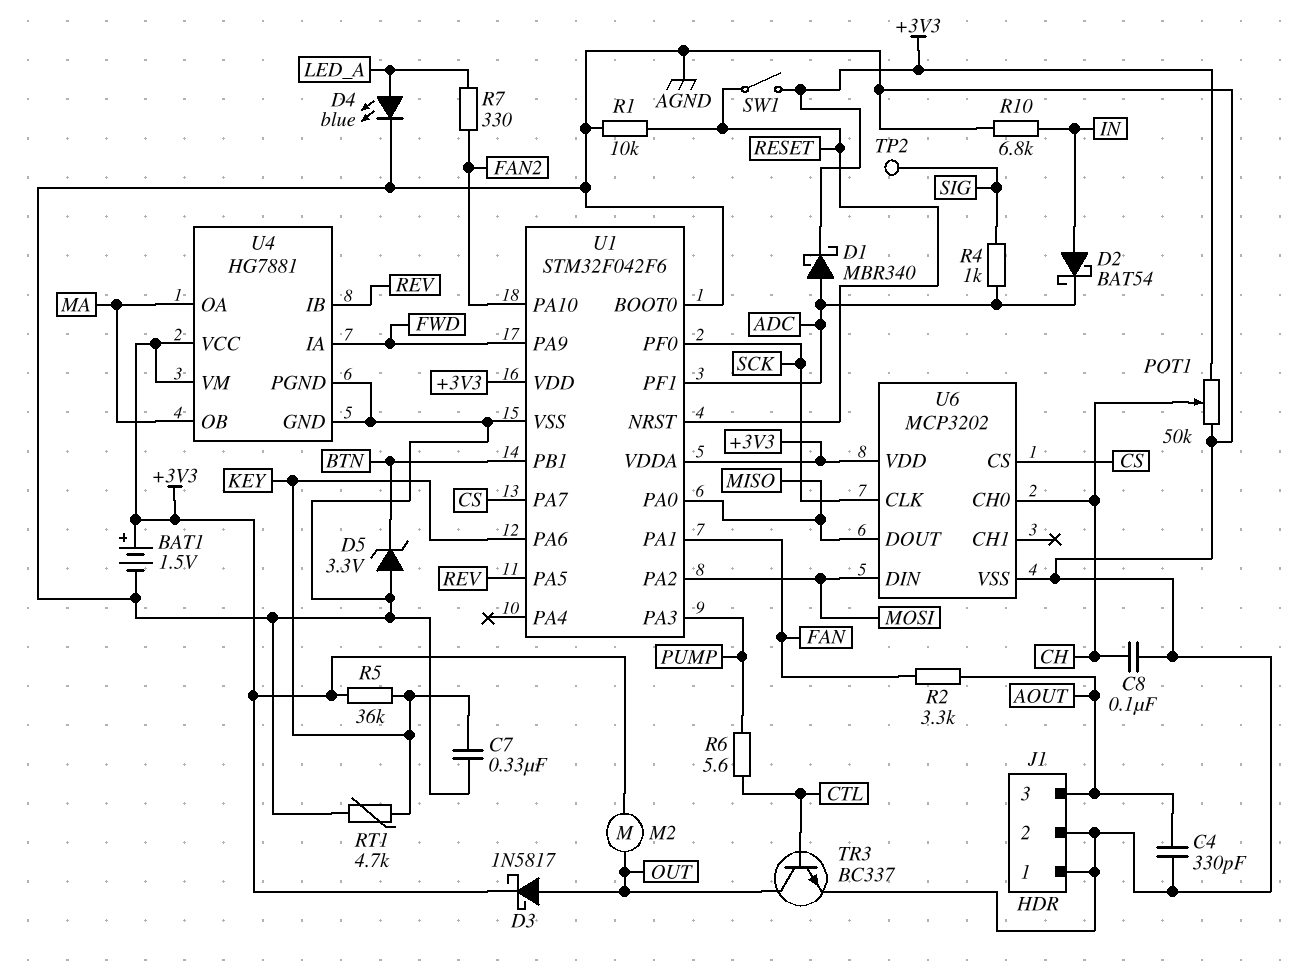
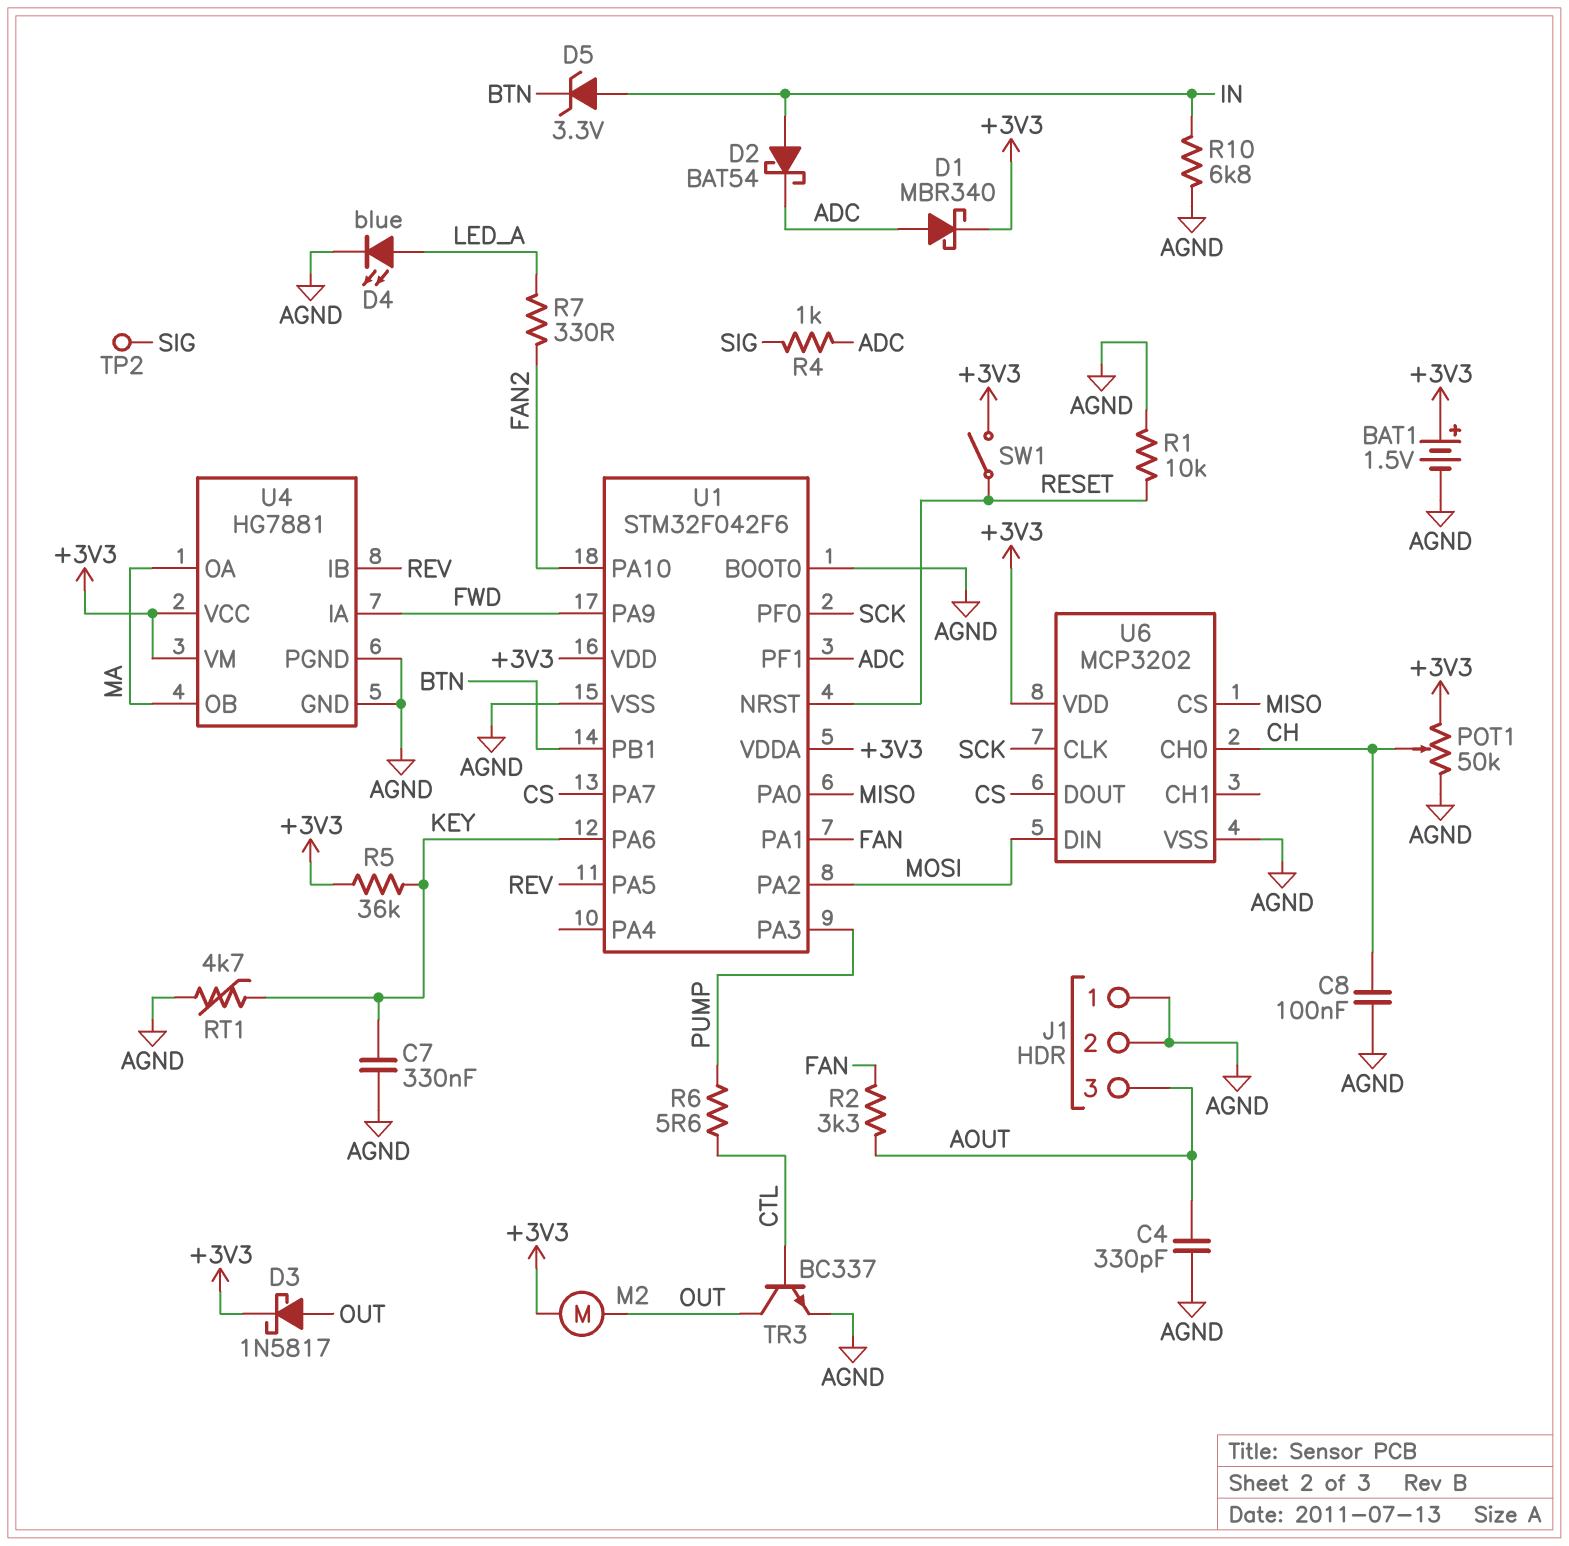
D5: zener 3.3V (A AGND, K BTN) -> zener 3.3V (A IN, K BTN)
U6 pin CS: CS -> MISO
U6 pin DOUT: MISO -> CS

